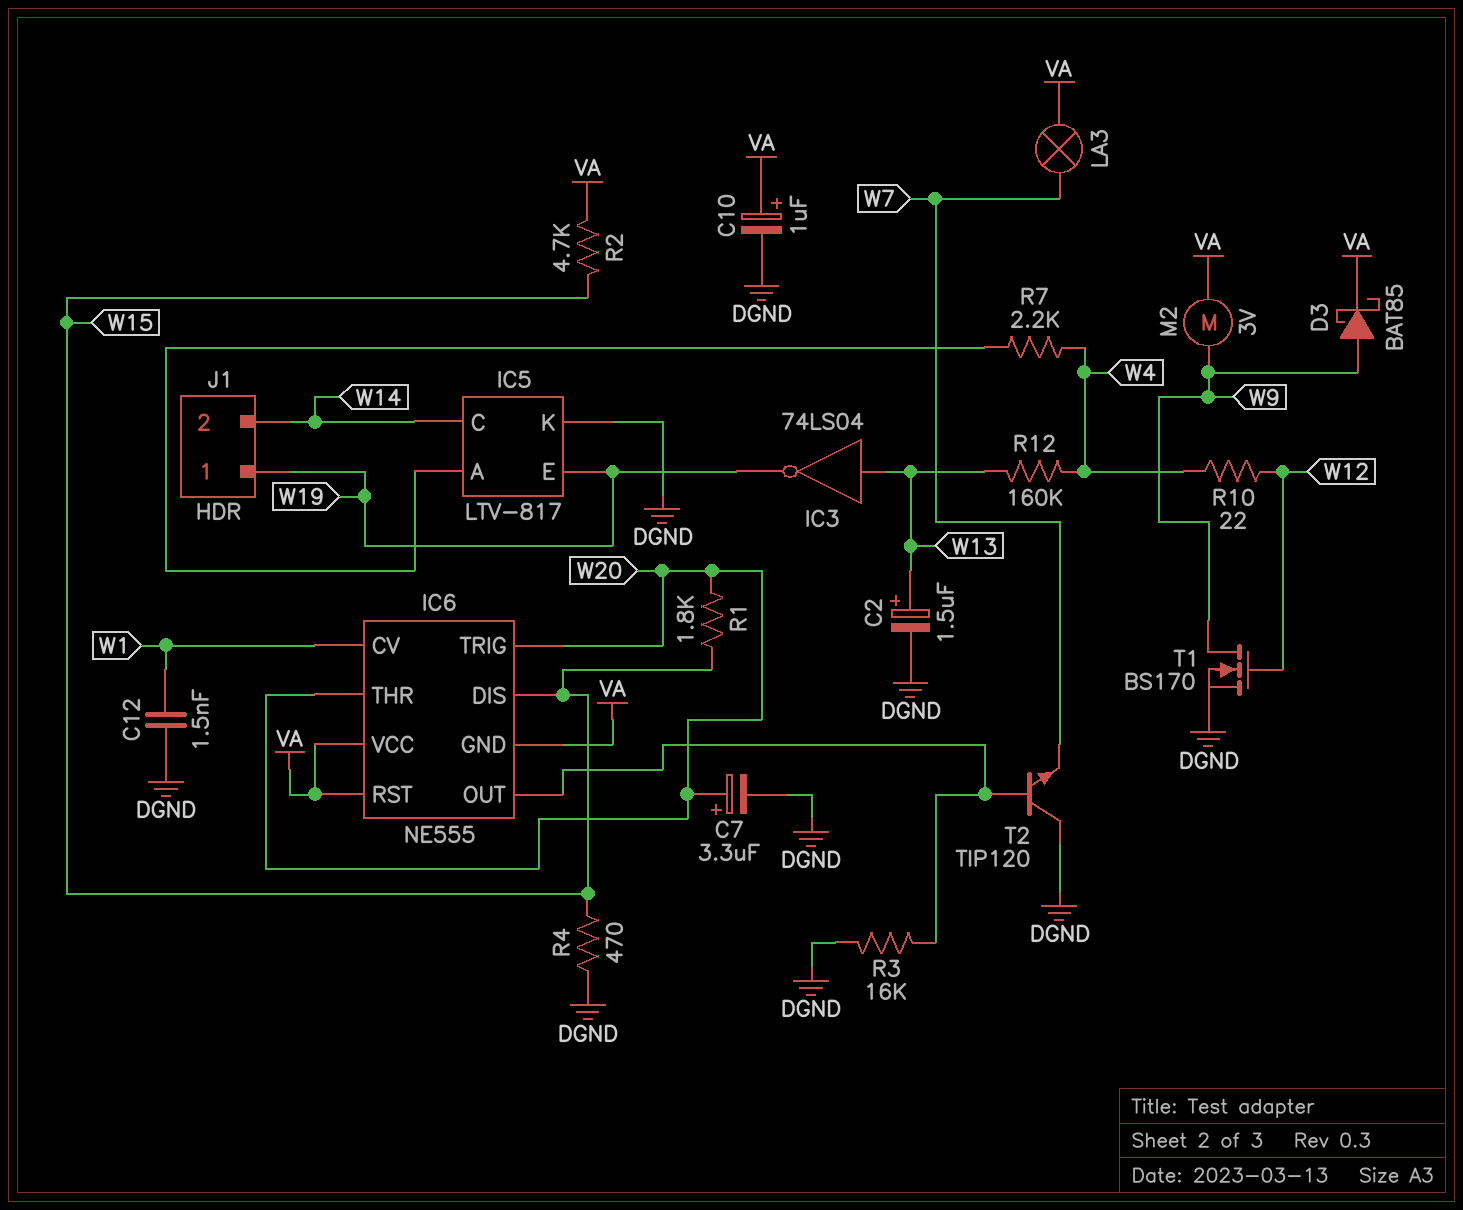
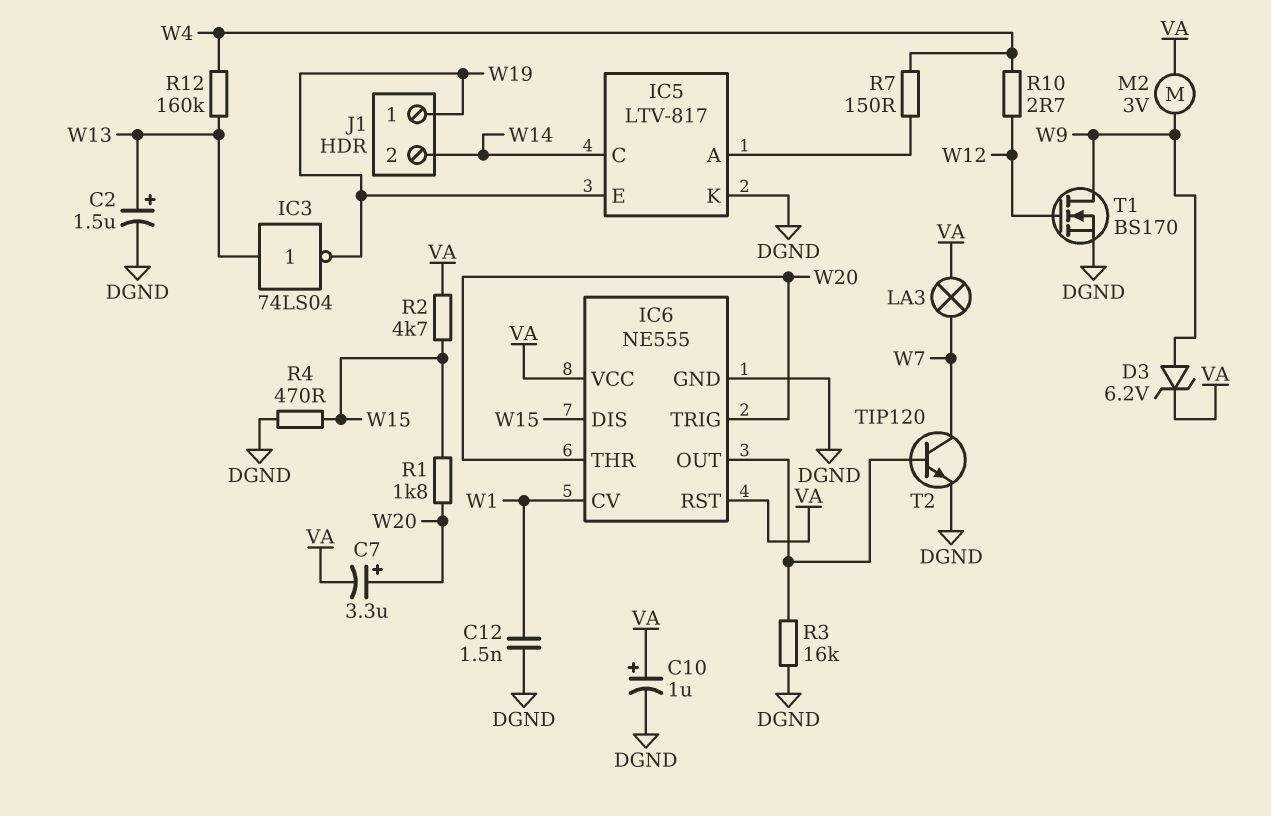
C7: 3.3uF (plus W20, minus DGND) -> 3.3uF (plus W20, minus VA)
D3: schottky BAT85 (A W9, K VA) -> zener 6.2V (A W9, K VA)
IC6 pin GND: VA -> DGND
R7: 2.2k (IC5/A, W4) -> 150 (IC5/A, W4)
R10: 22 (W4, W12) -> 2.7 (W4, W12)
T2: NPN TIP120 (B IC6/OUT, C DGND, E W7) -> NPN TIP120 (B IC6/OUT, C W7, E DGND)

